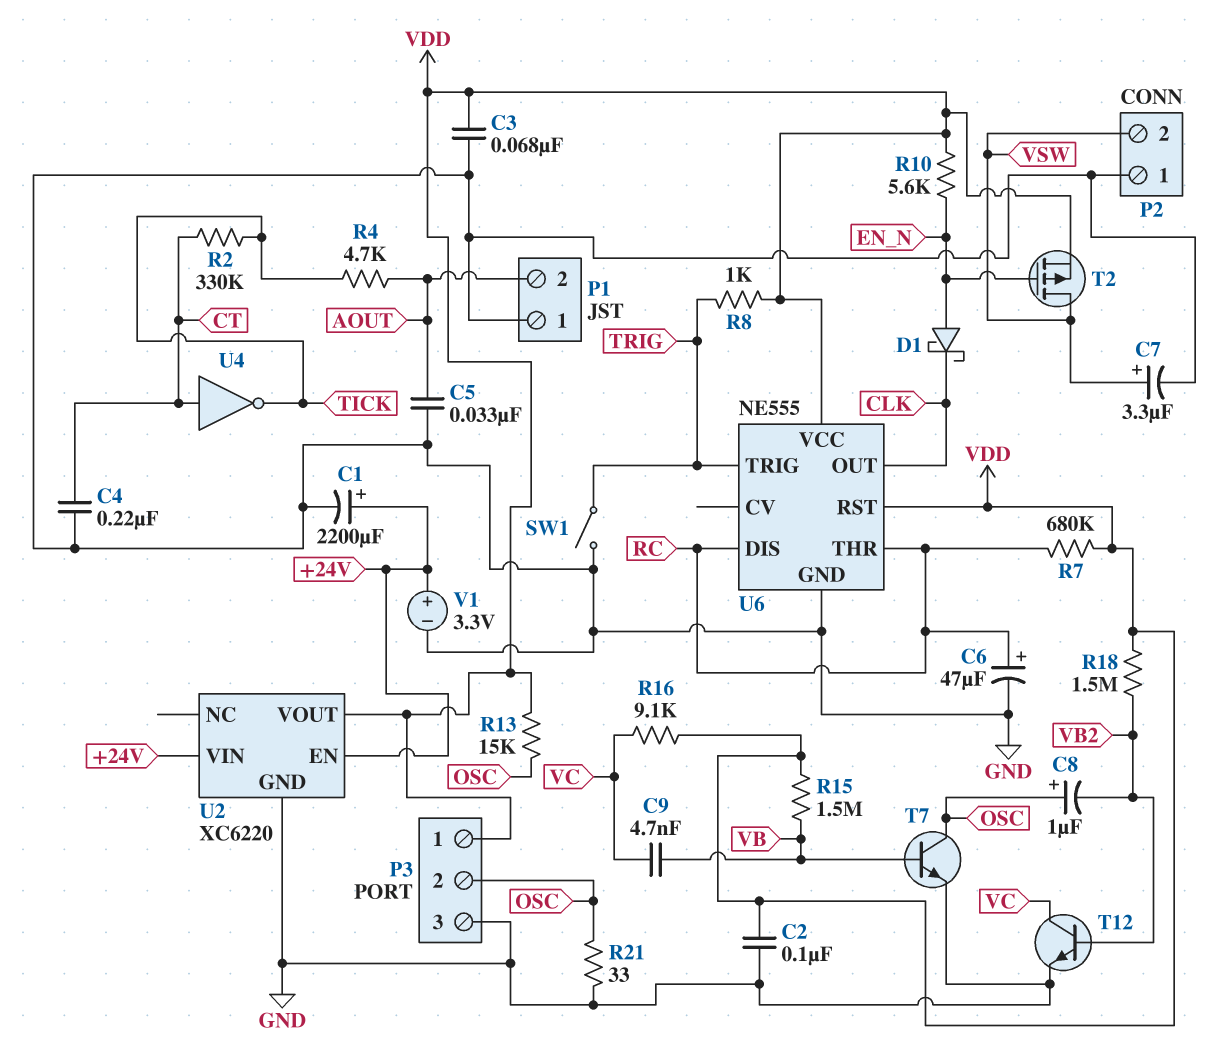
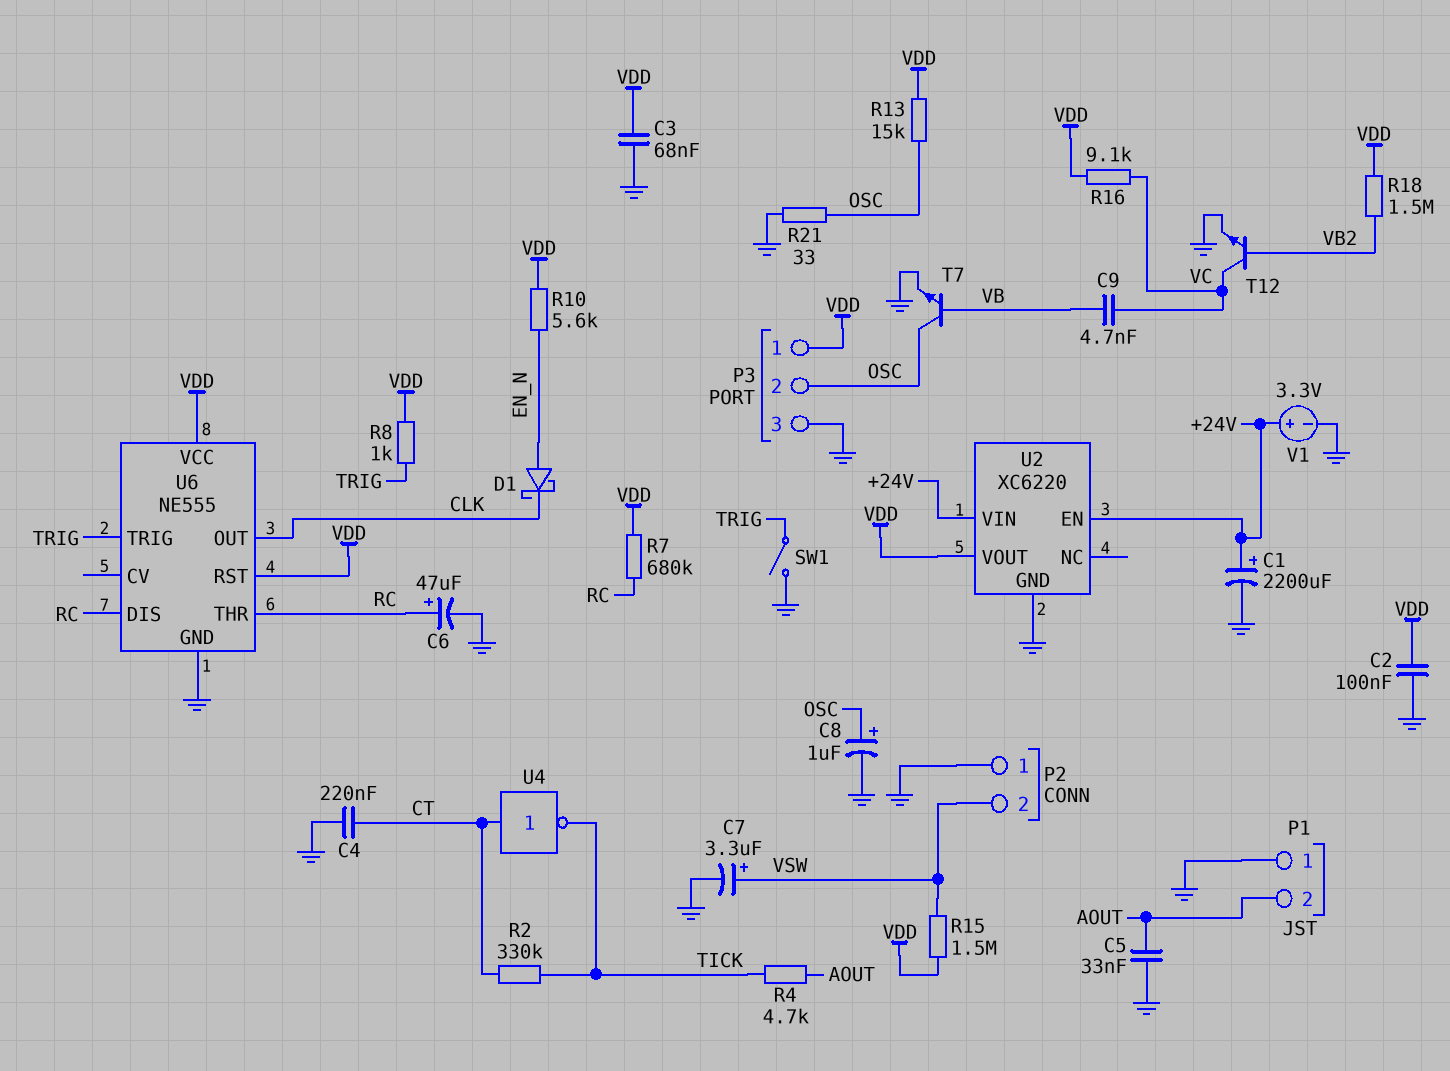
C8: 1uF (plus OSC, minus VB2) -> 1uF (plus OSC, minus GND)
R15: 1.5M (VB, VDD) -> 1.5M (VDD, VSW)
T2: PMOS (G EN_N, D VSW, S VDD) -> none

